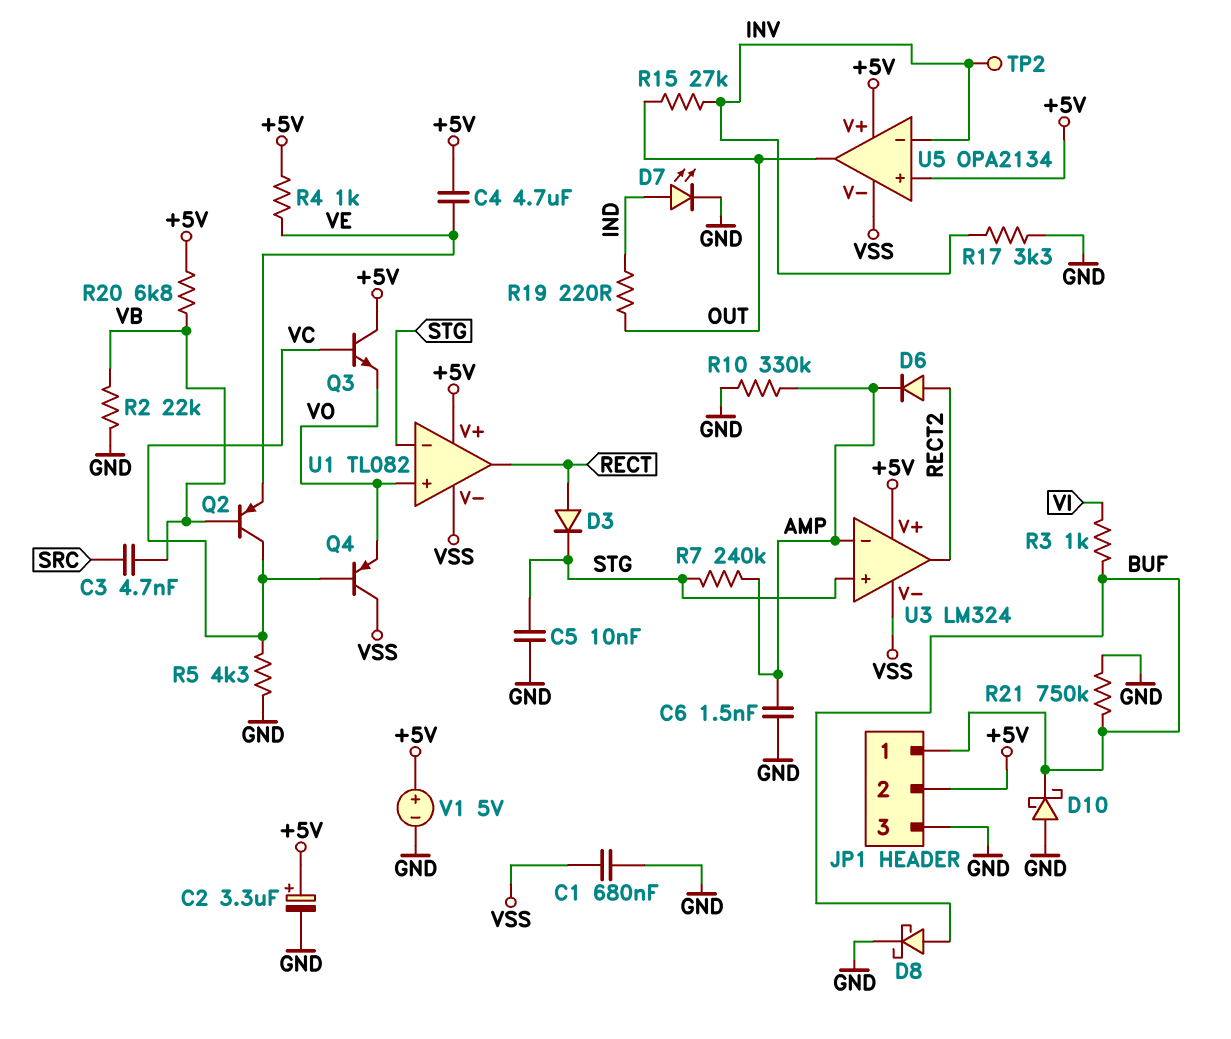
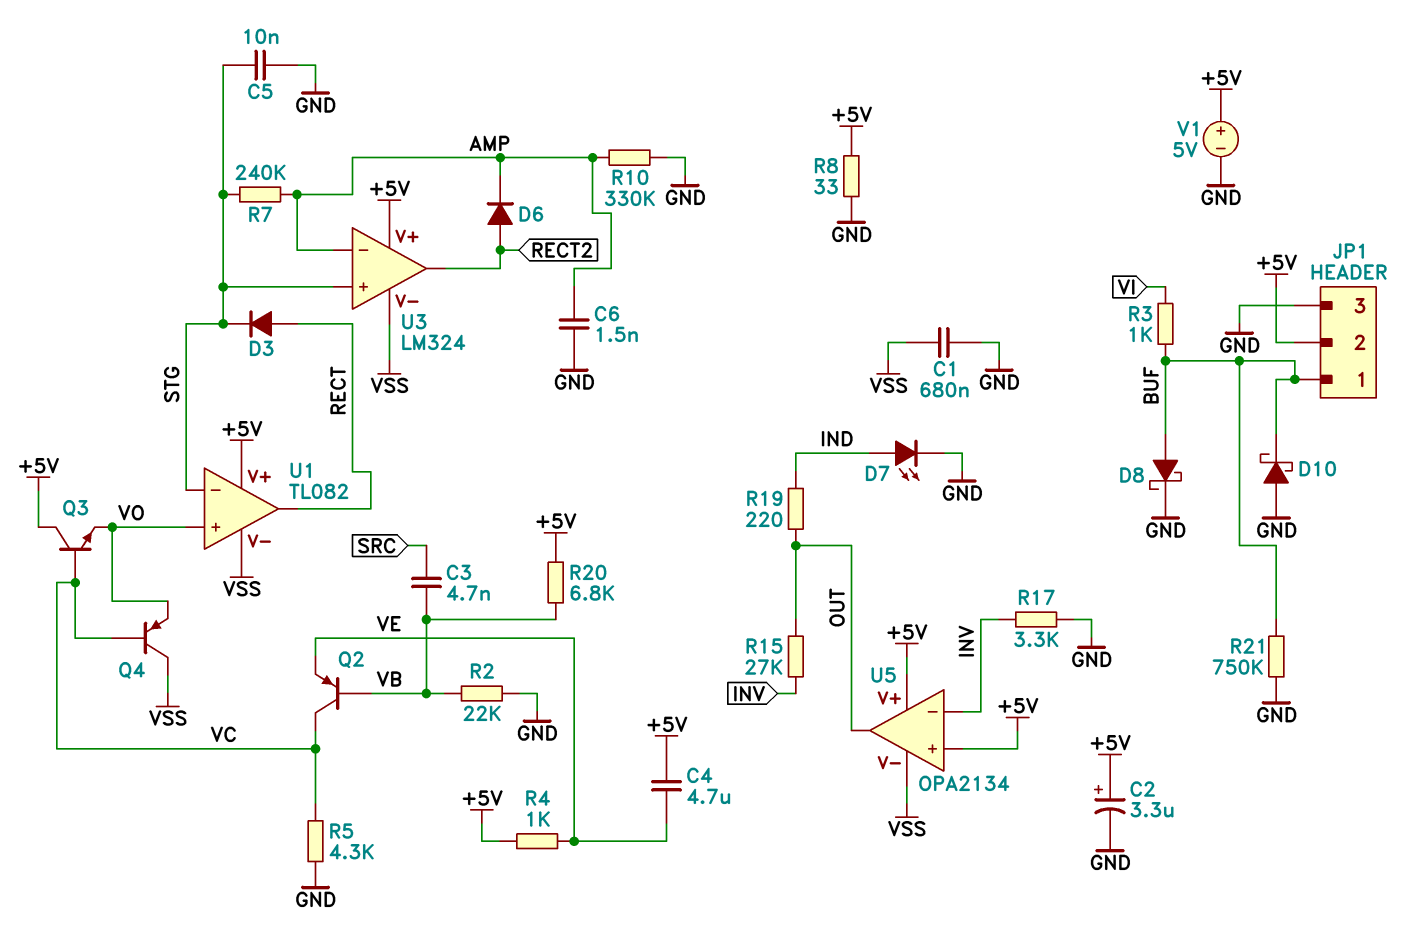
R8: none -> 33 (+5V, GND)
TP2: test point (INV) -> none

